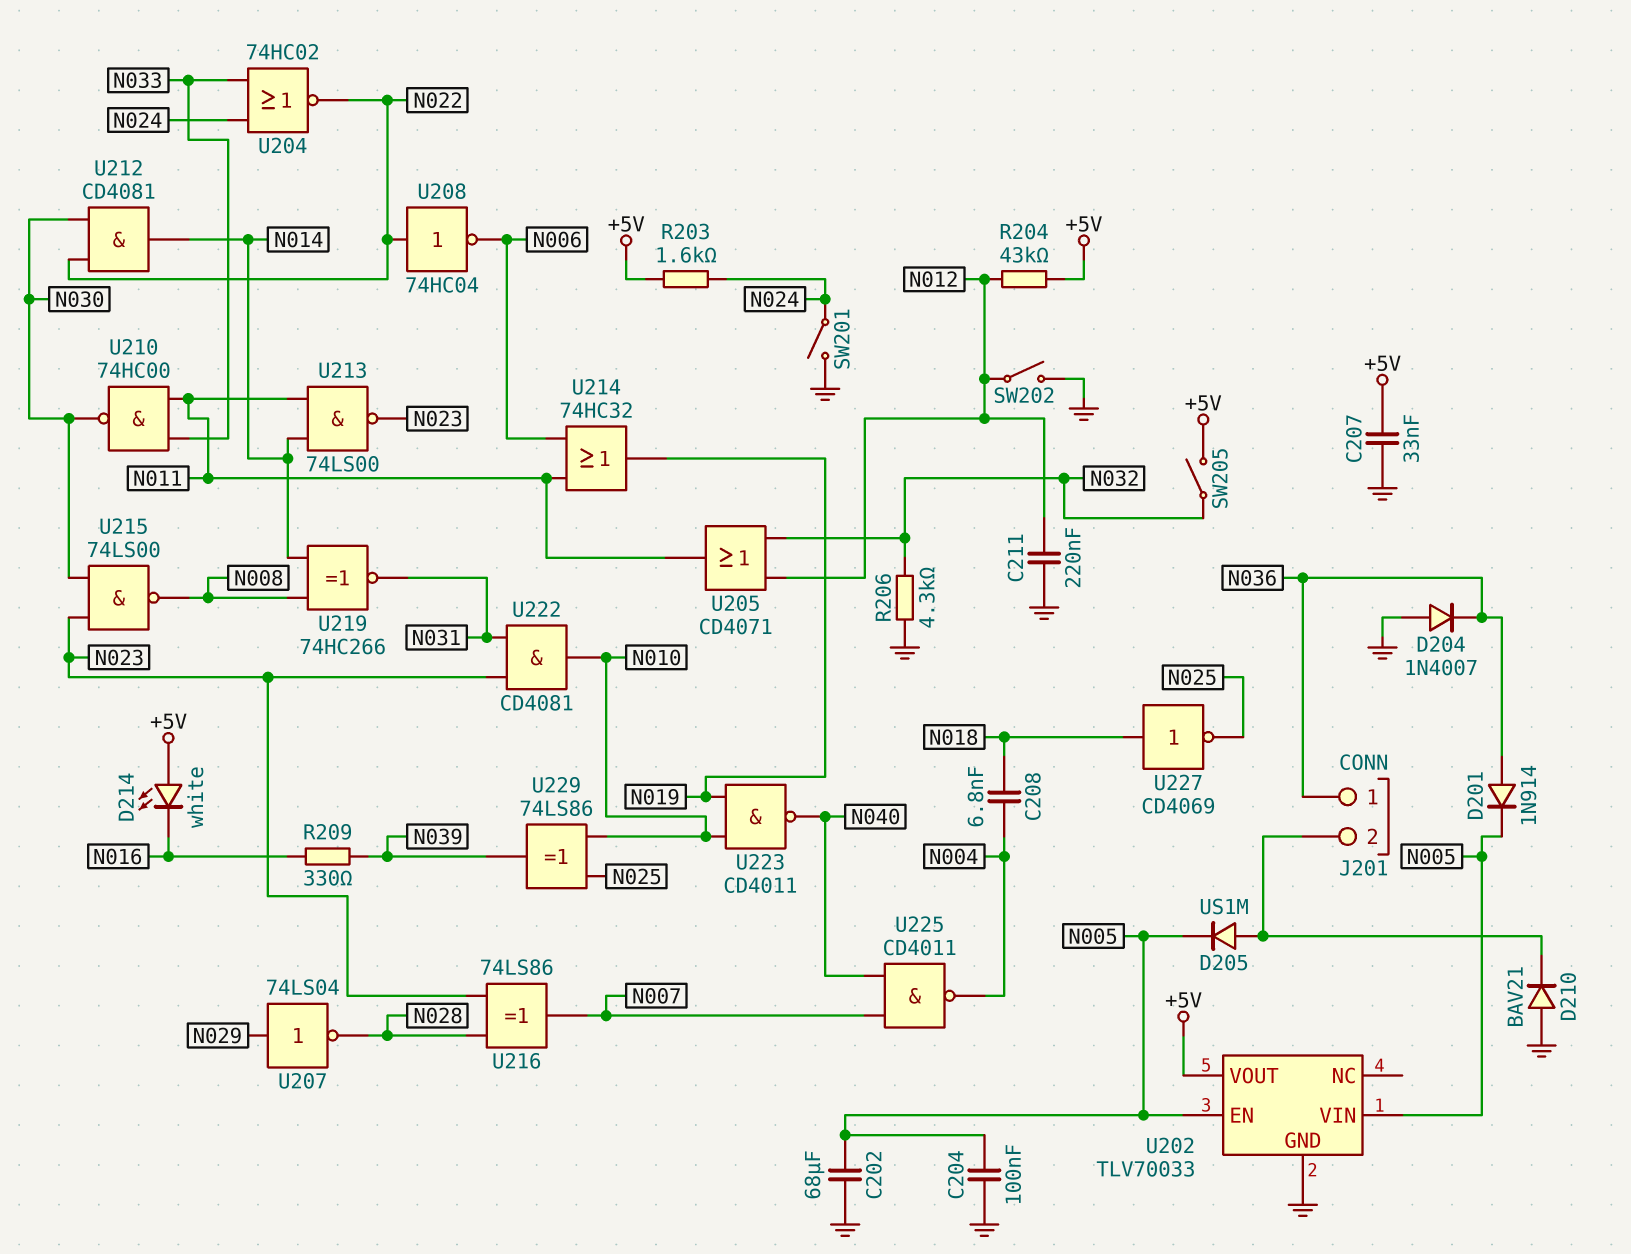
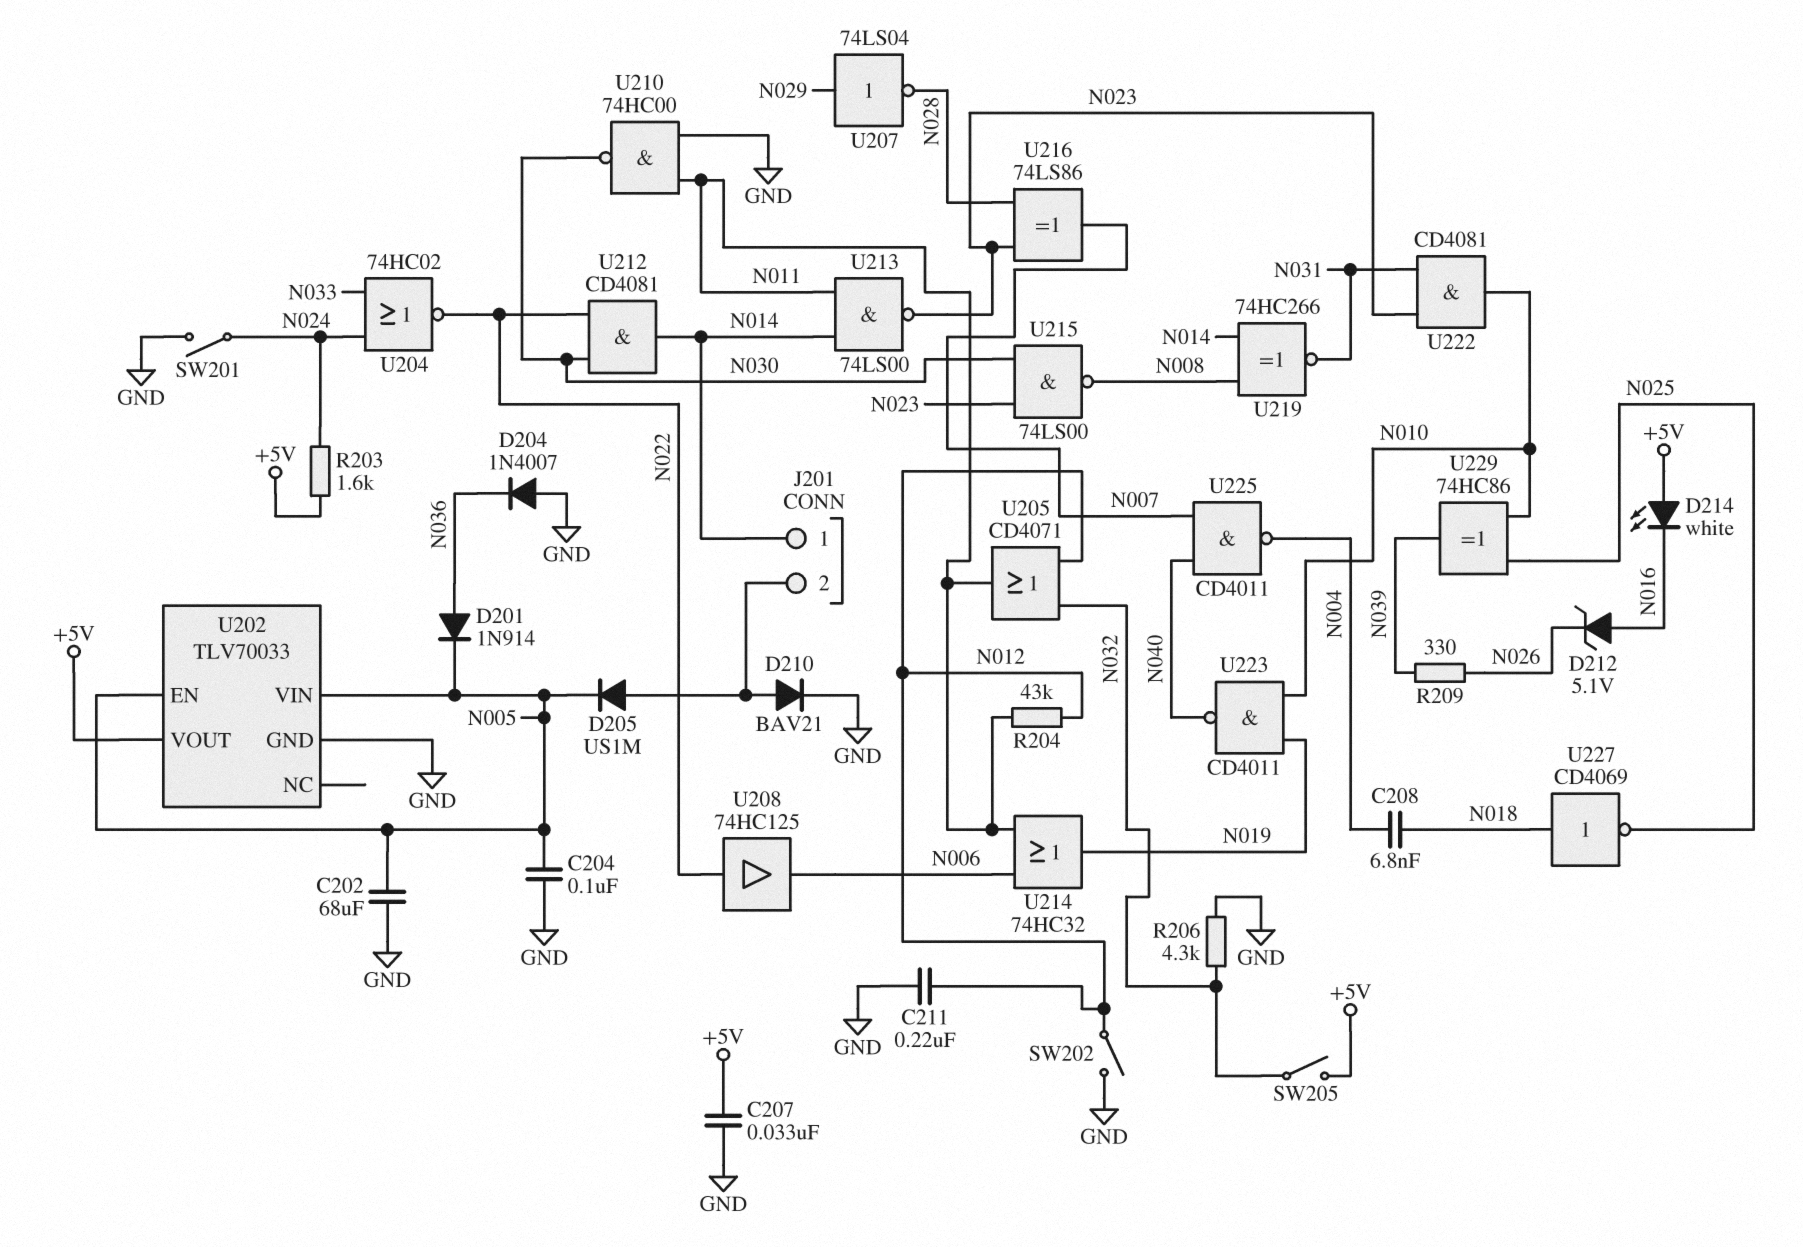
D210: diode BAV21 (A GND, K J201/2) -> diode BAV21 (A J201/2, K GND)
D212: none -> zener 5.1V (A N016, K N026)
J201 pin 1: N036 -> N014
R204: 43k (+5V, N012) -> 43k (N011, N012)
R209: 330 (N016, N039) -> 330 (N026, N039)
U208: NOT 74HC04 (in N022, out N006) -> buffer 74HC125 (in N022, out N006)
U210: NAND 74HC00 (in N011, in N033, out N030) -> NAND 74HC00 (in GND, in N011, out N030)
U229: XOR 74LS86 (in N010, in N025, out N039) -> XOR 74HC86 (in N010, in N025, out N039)

